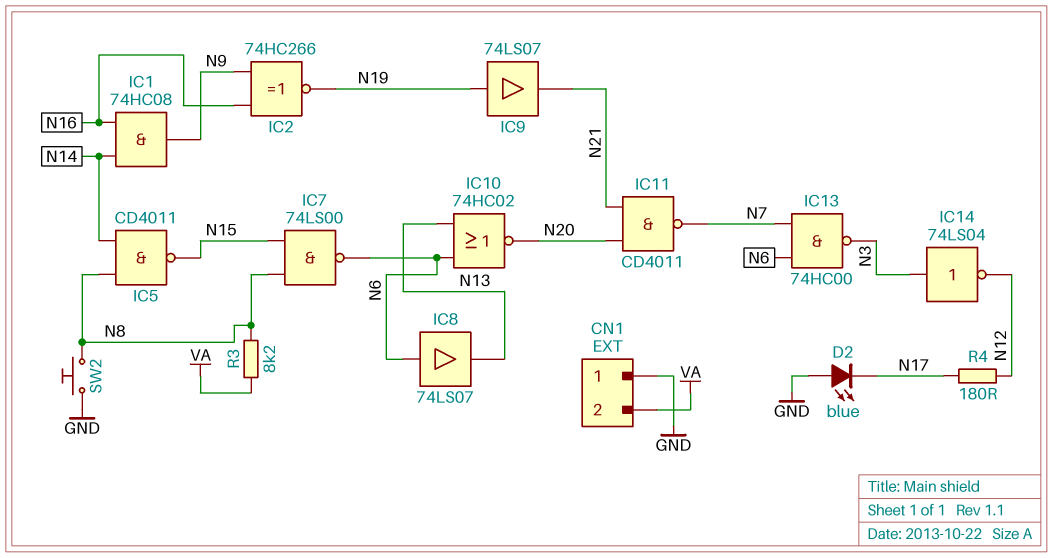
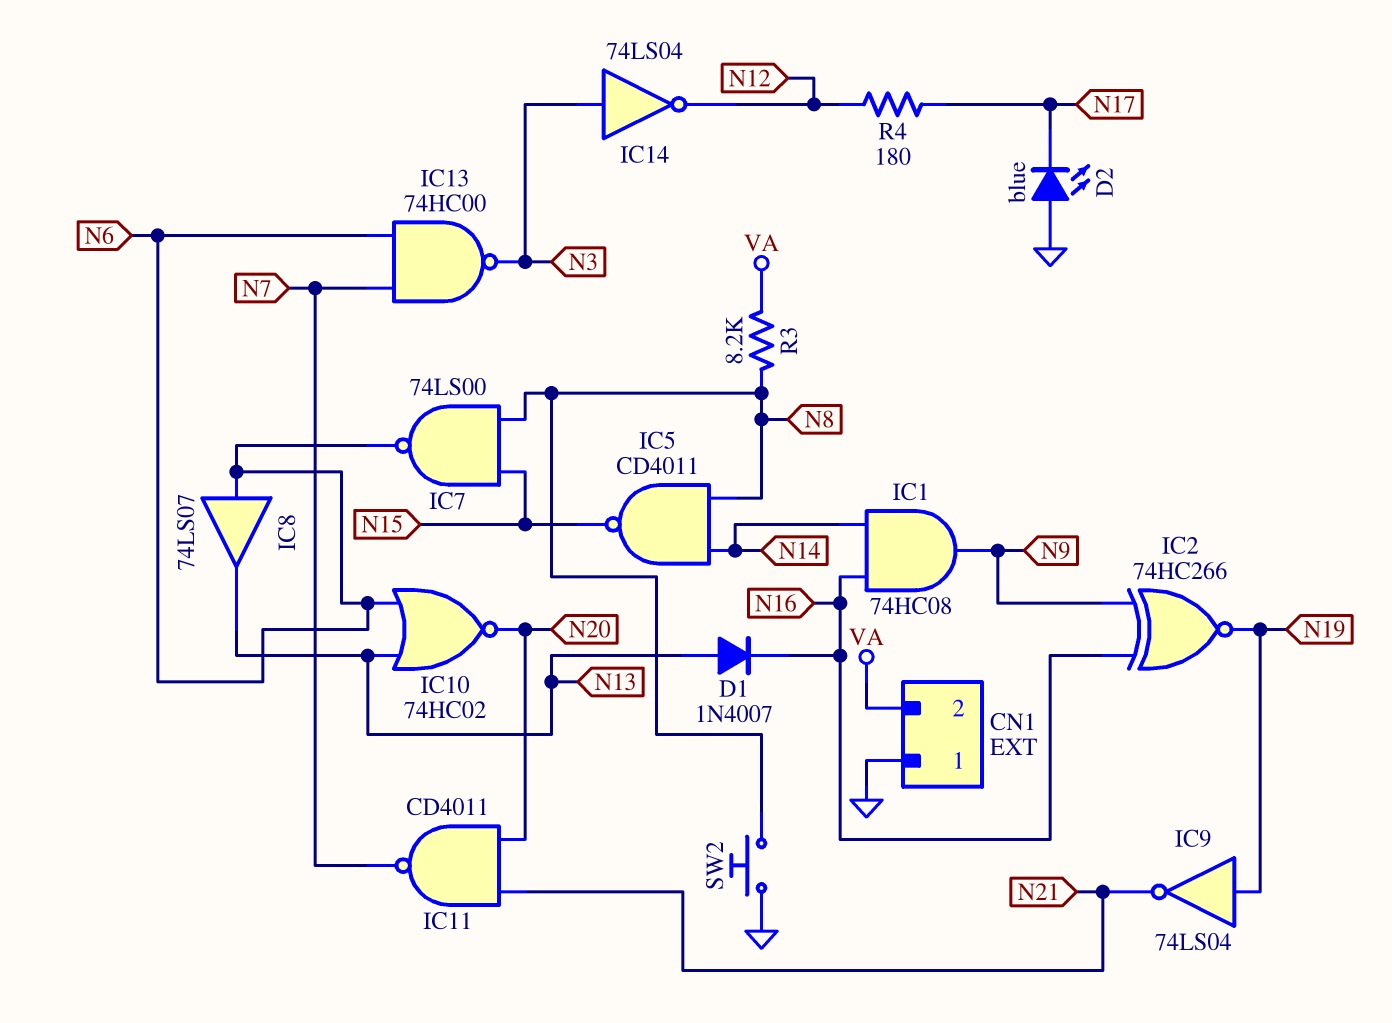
D1: none -> diode 1N4007 (A N13, K N16)
IC9: buffer 74LS07 (in N19, out N21) -> NOT 74LS04 (in N19, out N21)

